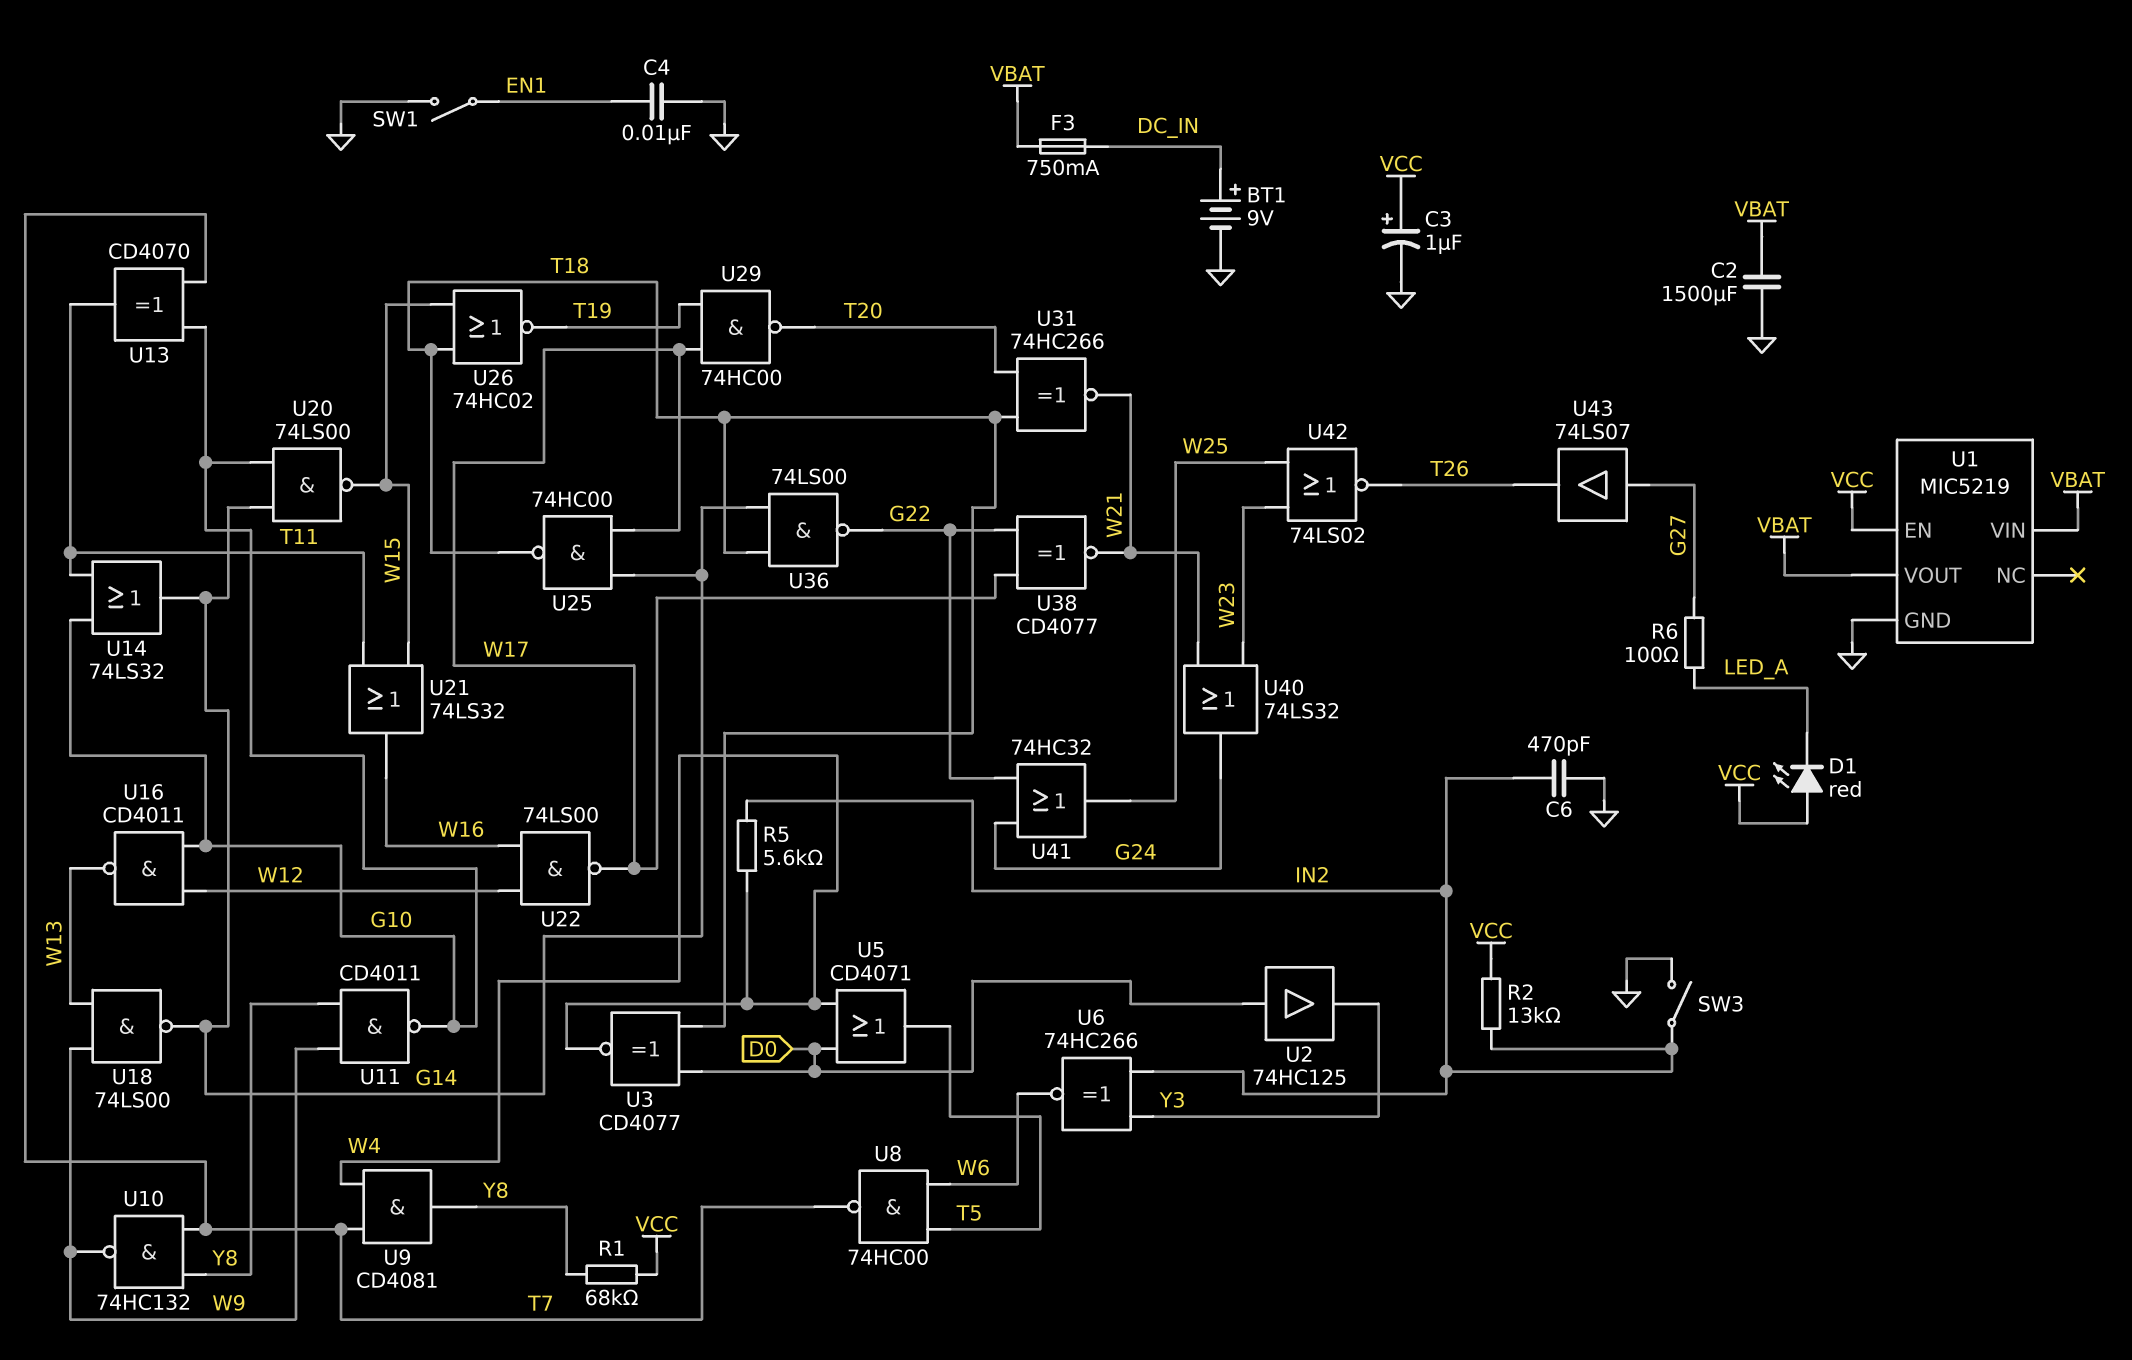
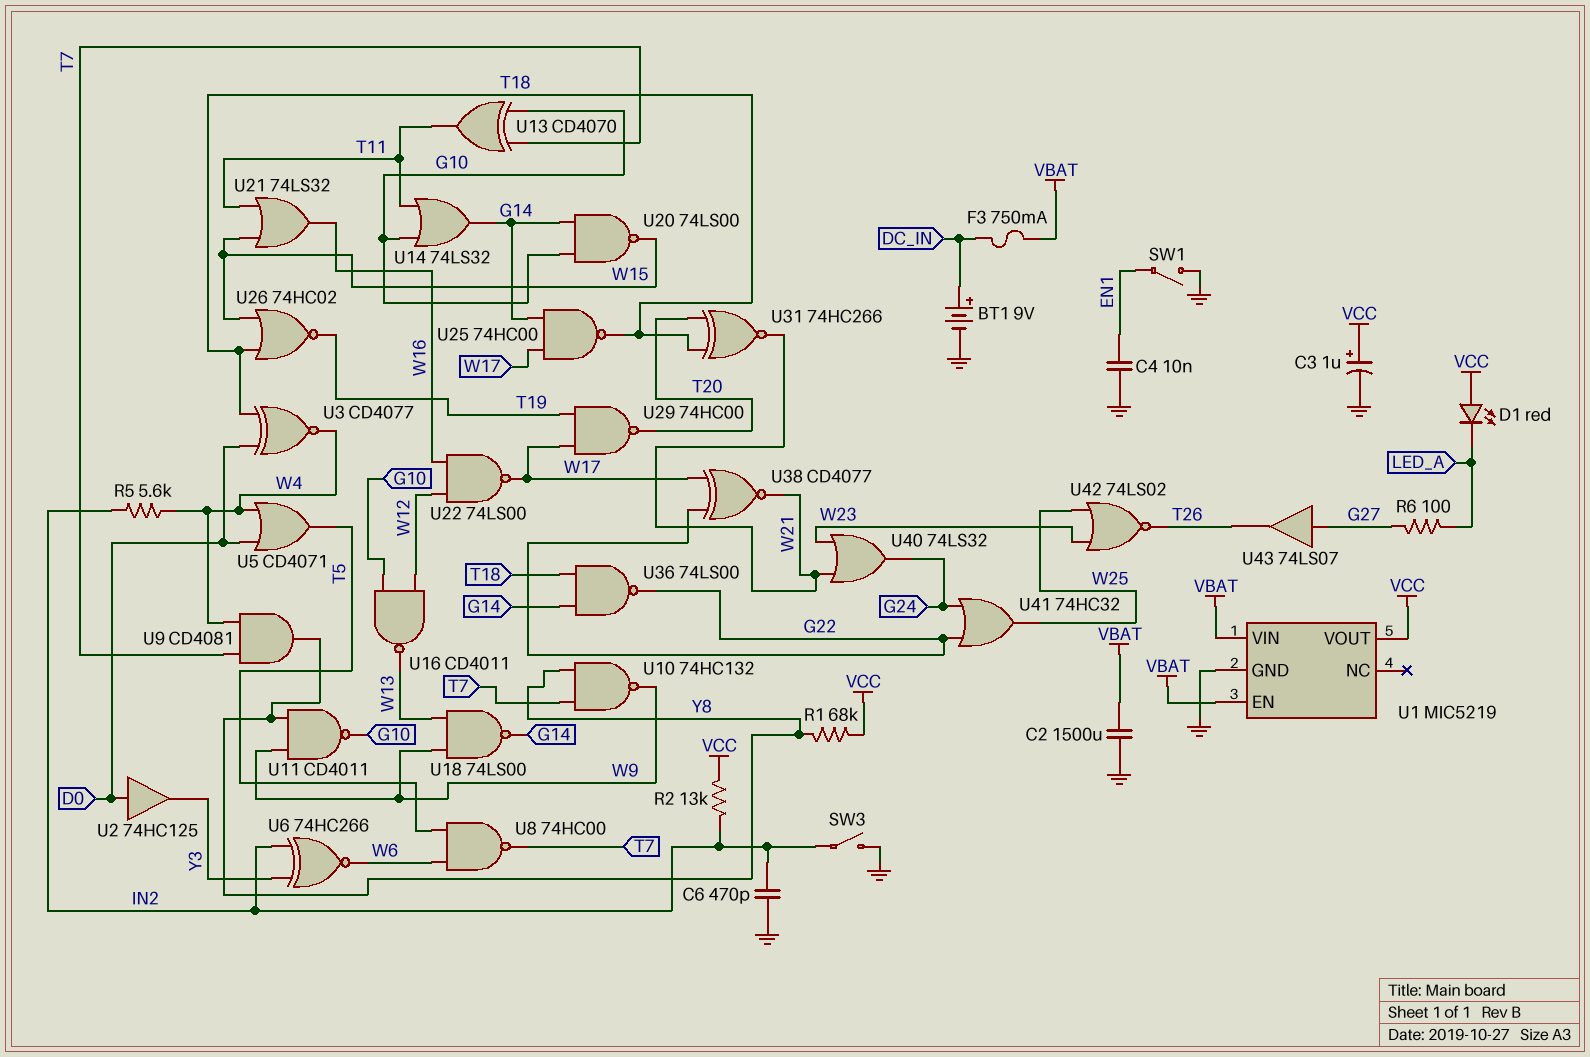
U1 pin EN: VCC -> VBAT
U1 pin VOUT: VBAT -> VCC

